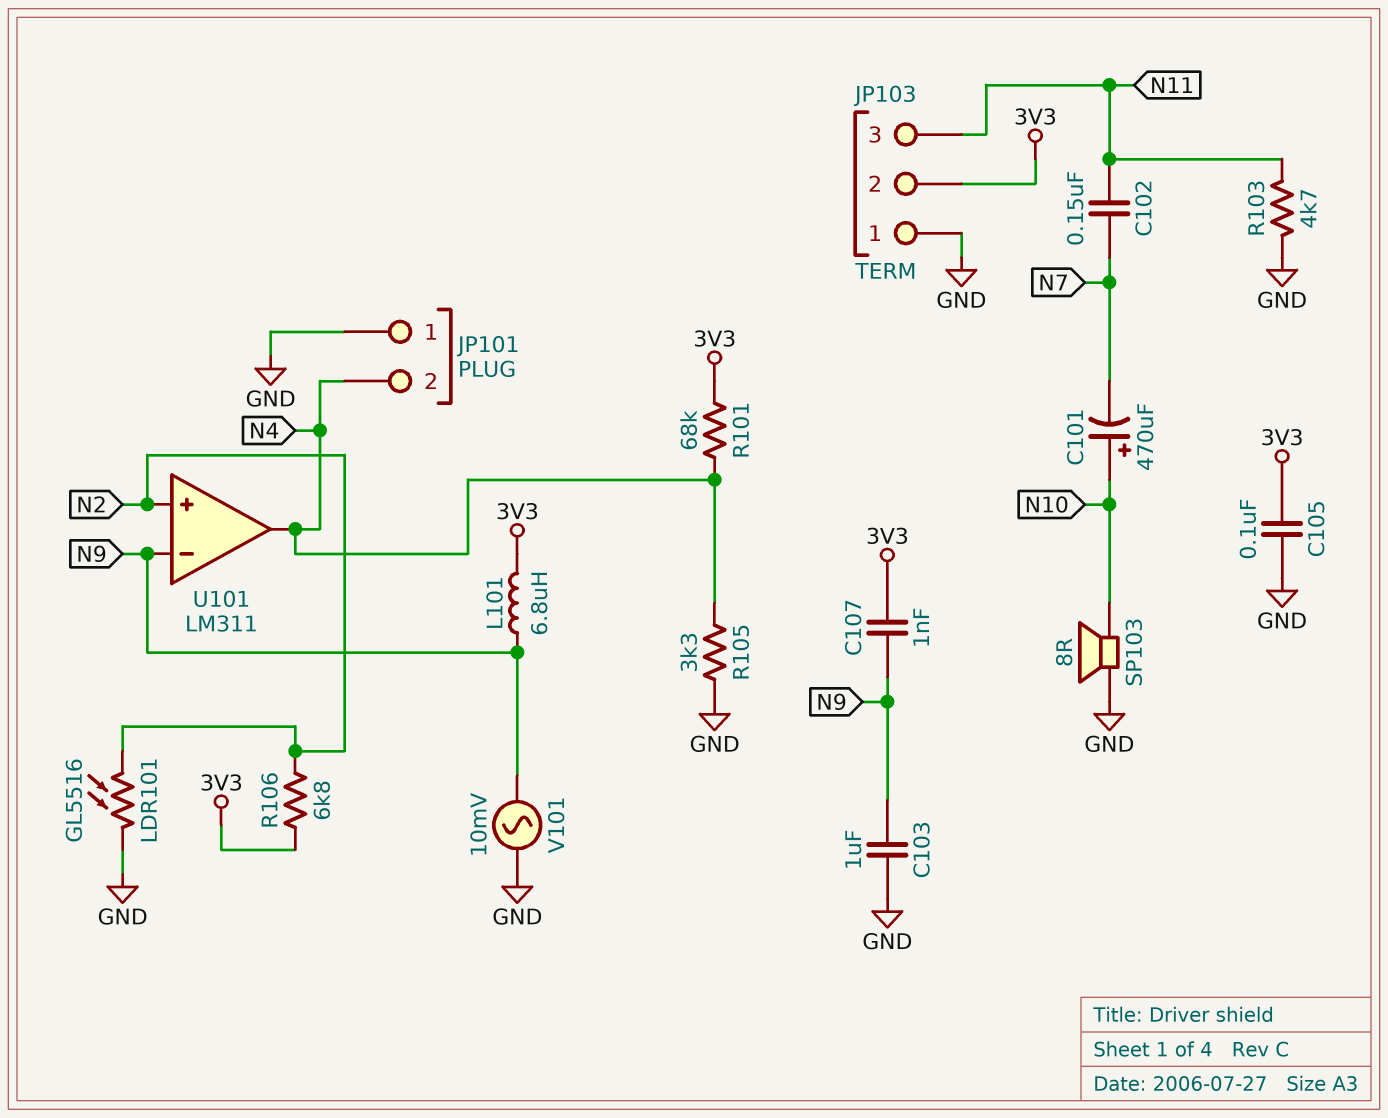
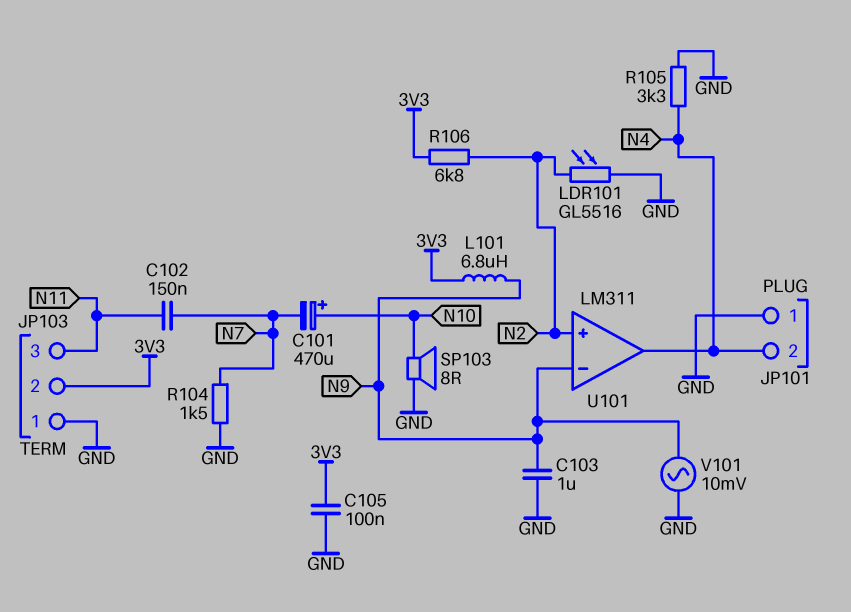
C107: 1nF (3V3, N9) -> none
R101: 68k (3V3, N4) -> none
R103: 4.7k (GND, N11) -> none
R104: none -> 1.5k (GND, N7)

